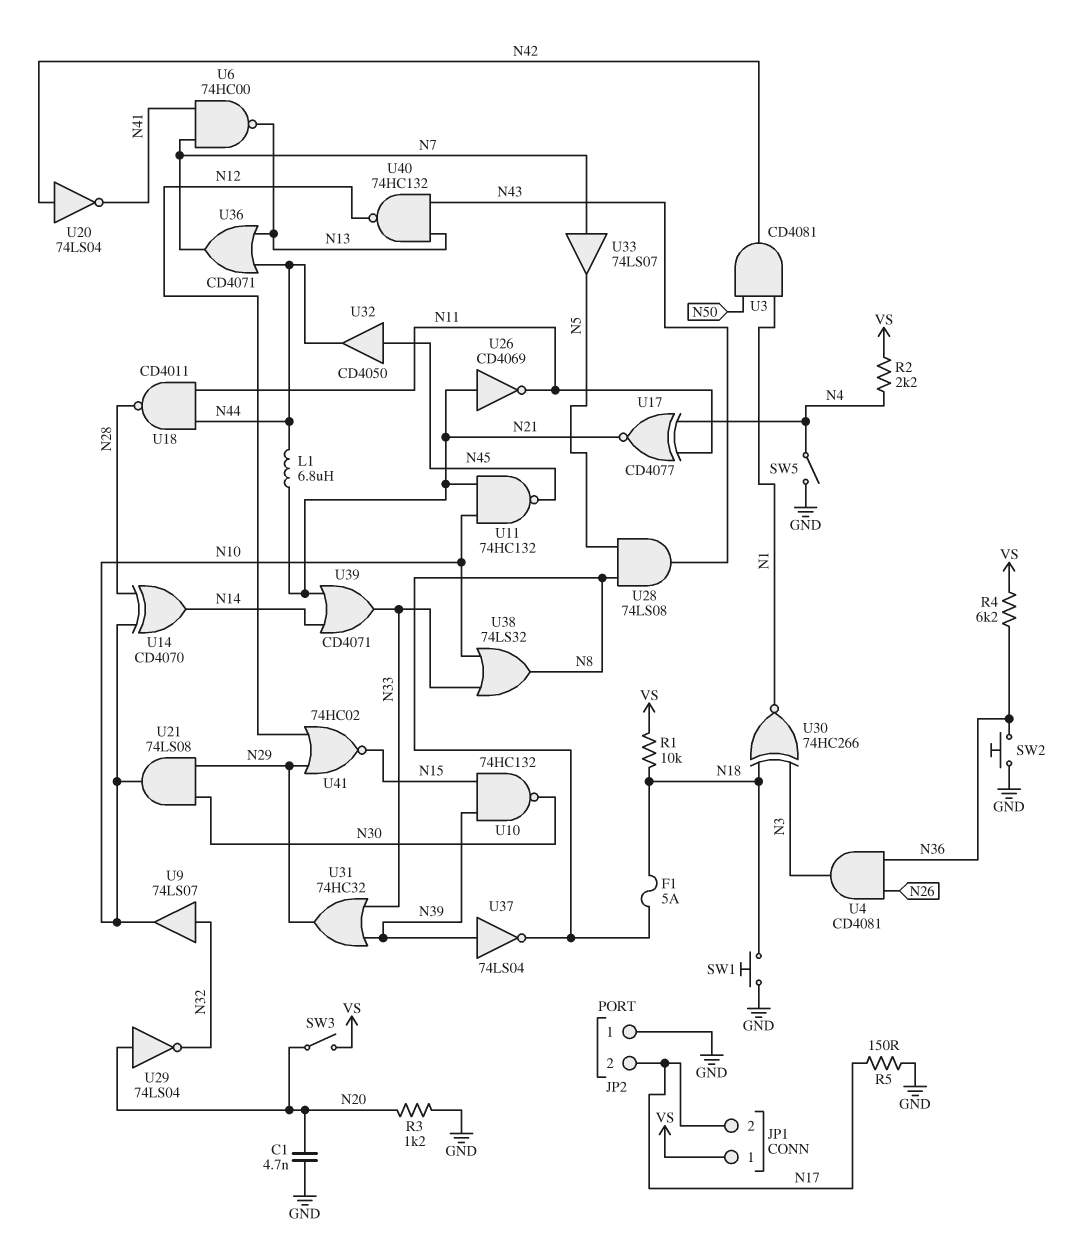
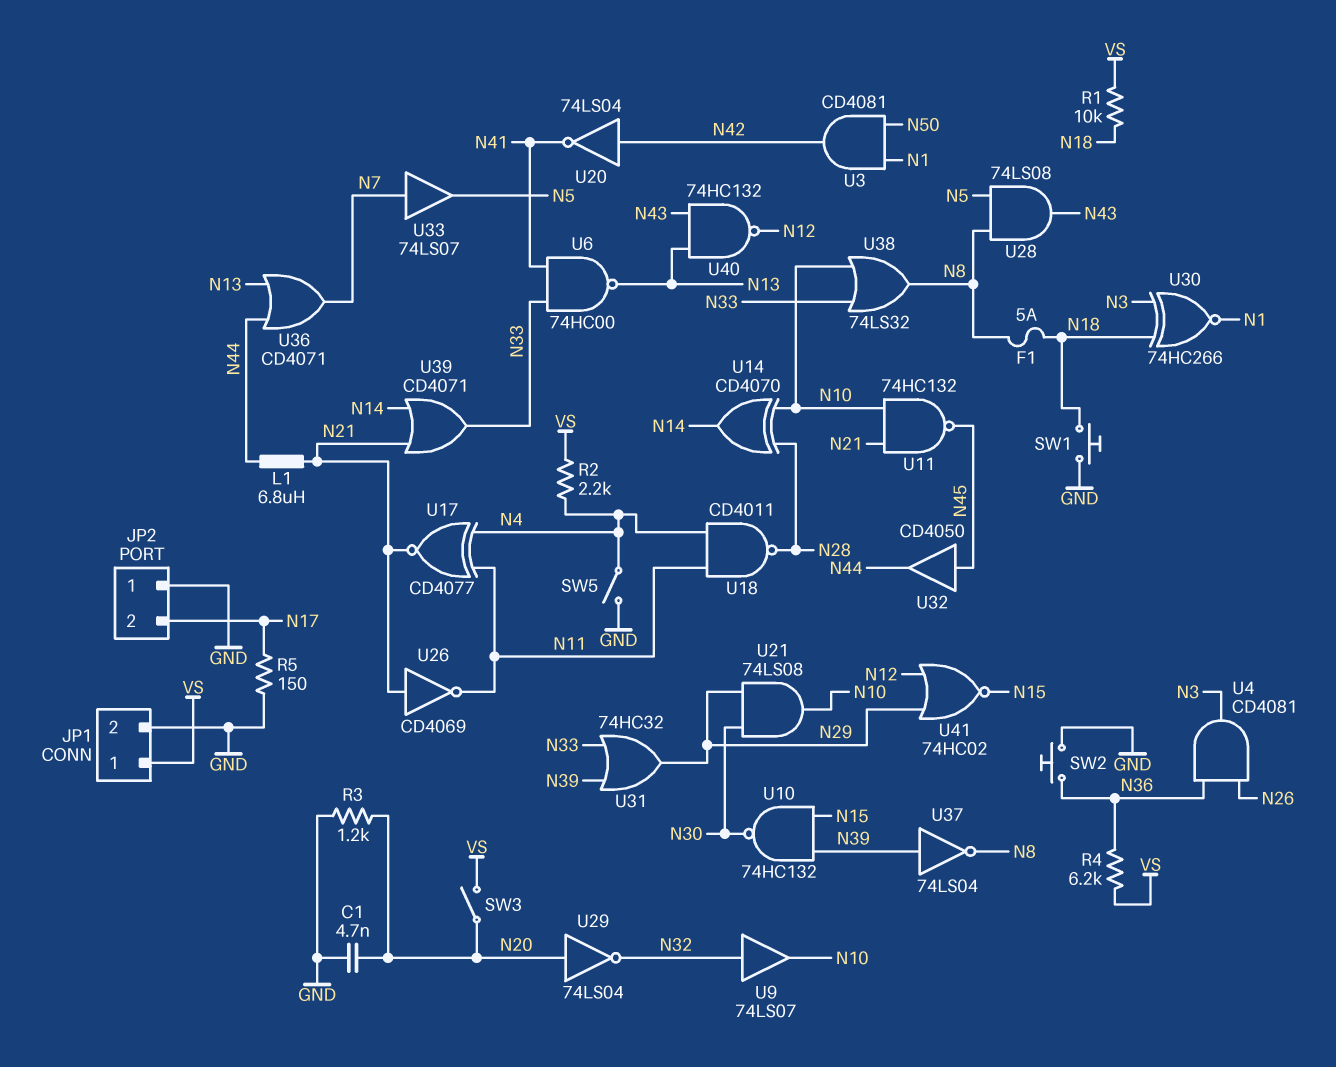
JP1 pin 2: N17 -> GND
U6: NAND 74HC00 (in N7, in N41, out N13) -> NAND 74HC00 (in N33, in N41, out N13)
U18: NAND CD4011 (in N11, in N44, out N28) -> NAND CD4011 (in N4, in N11, out N28)

